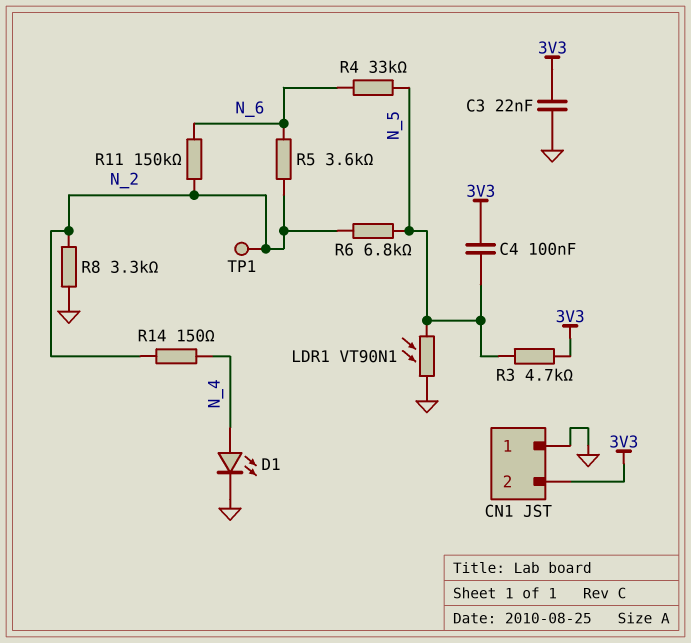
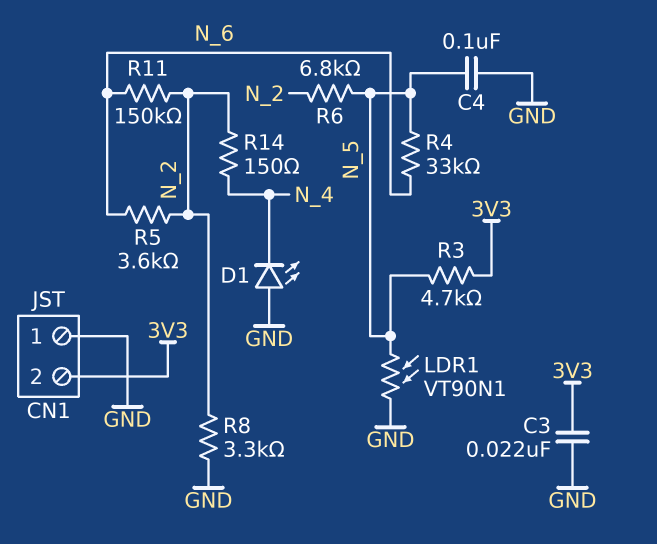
C4: 100nF (3V3, N_5) -> 100nF (GND, N_5)
D1: LED (A N_4, K GND) -> LED (A GND, K N_4)
TP1: test point (N_2) -> none

